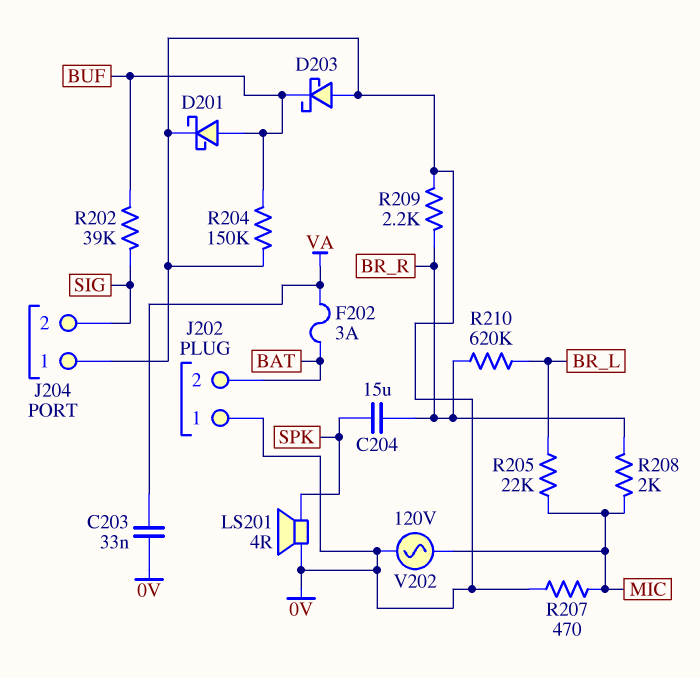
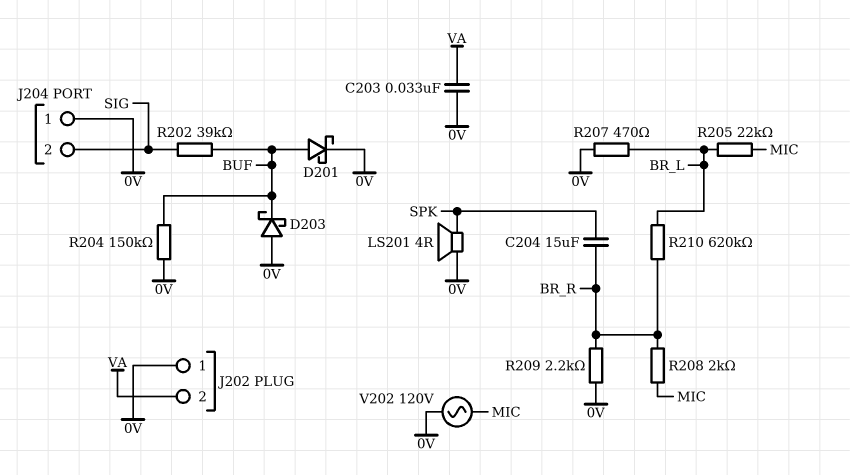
F202: 3A (BAT, VA) -> none
J202 pin 2: BAT -> VA
R207: 470 (0V, MIC) -> 470 (0V, BR_L)

